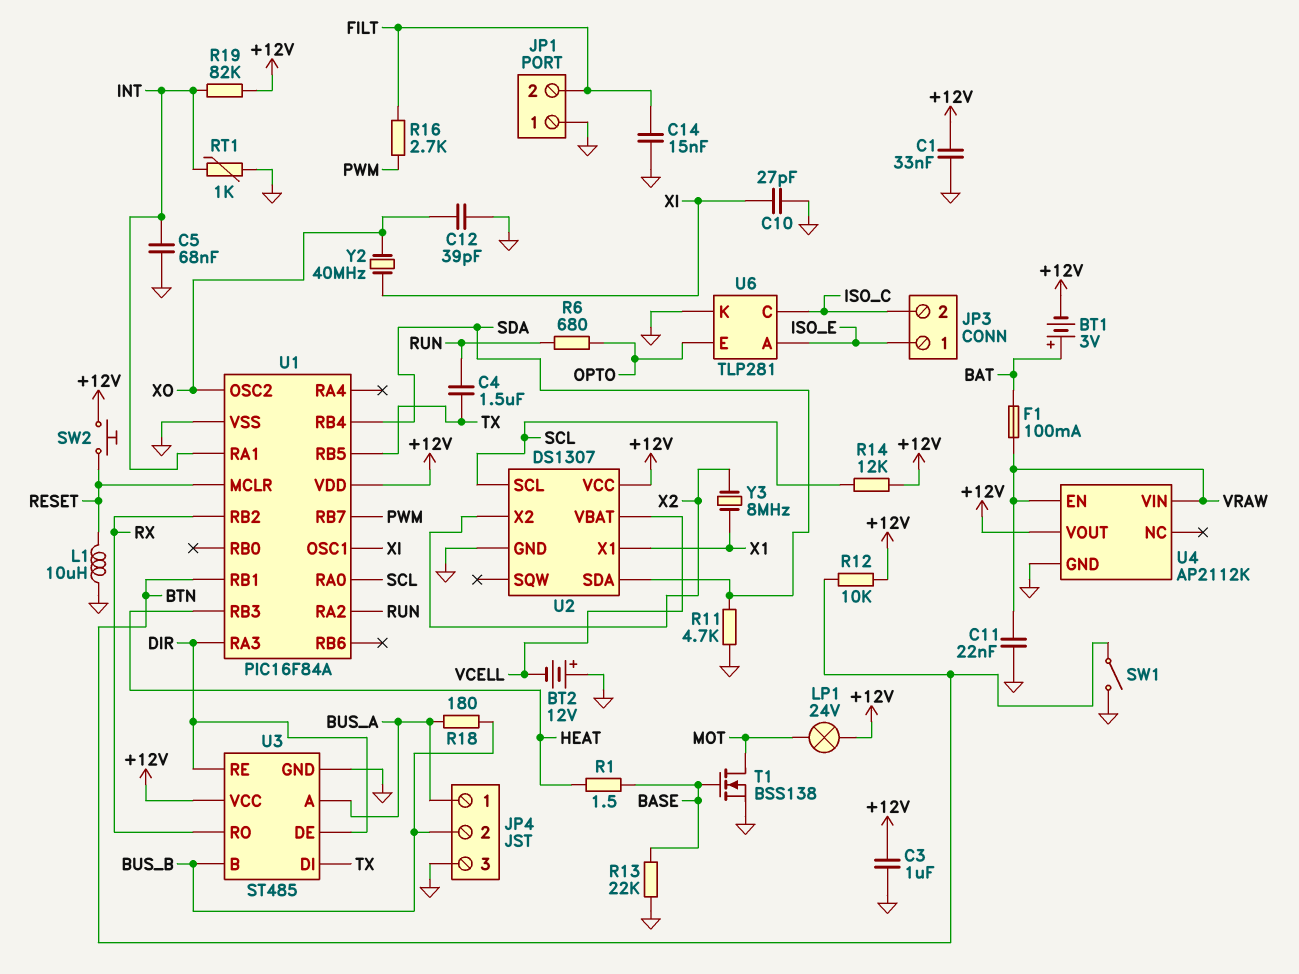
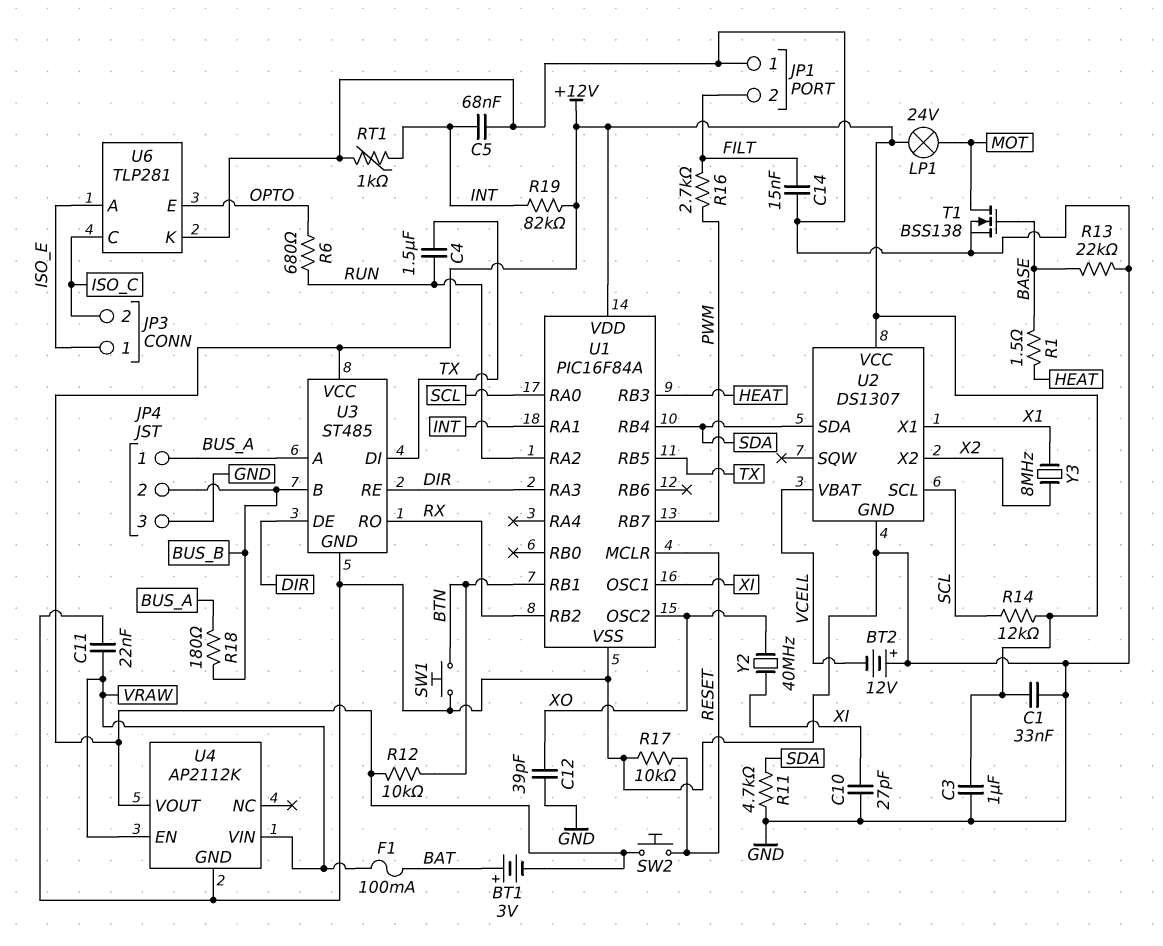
L1: 10uH (GND, RESET) -> none
R17: none -> 10k (GND, RESET)
SW1: switch (BTN, GND) -> button (BTN, GND)

